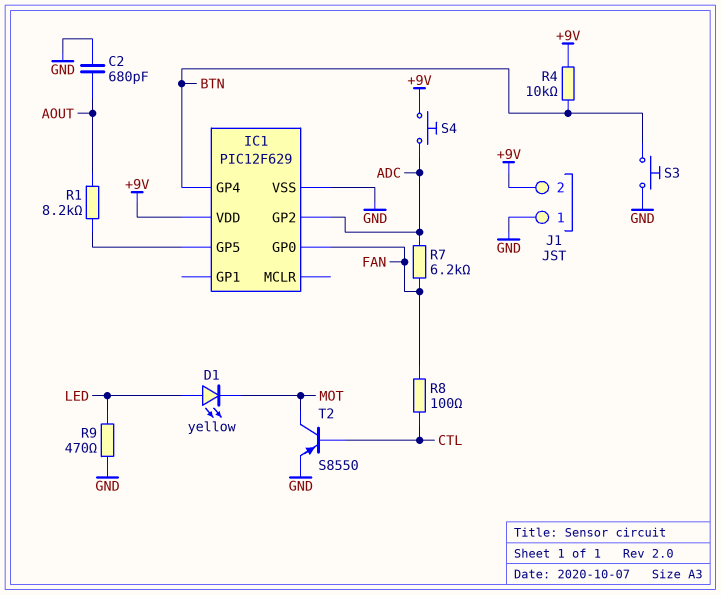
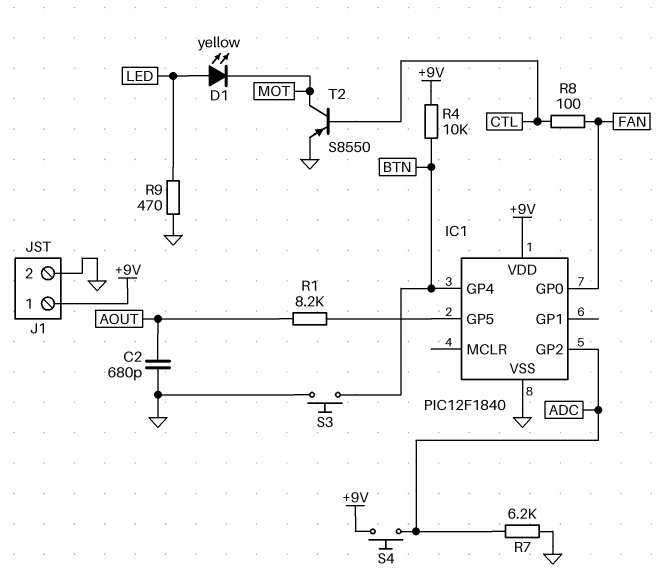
IC1: PIC12F629 -> PIC12F1840
J1 pin 1: GND -> +9V
J1 pin 2: +9V -> GND
R7: 6.2k (ADC, FAN) -> 6.2k (ADC, GND)

